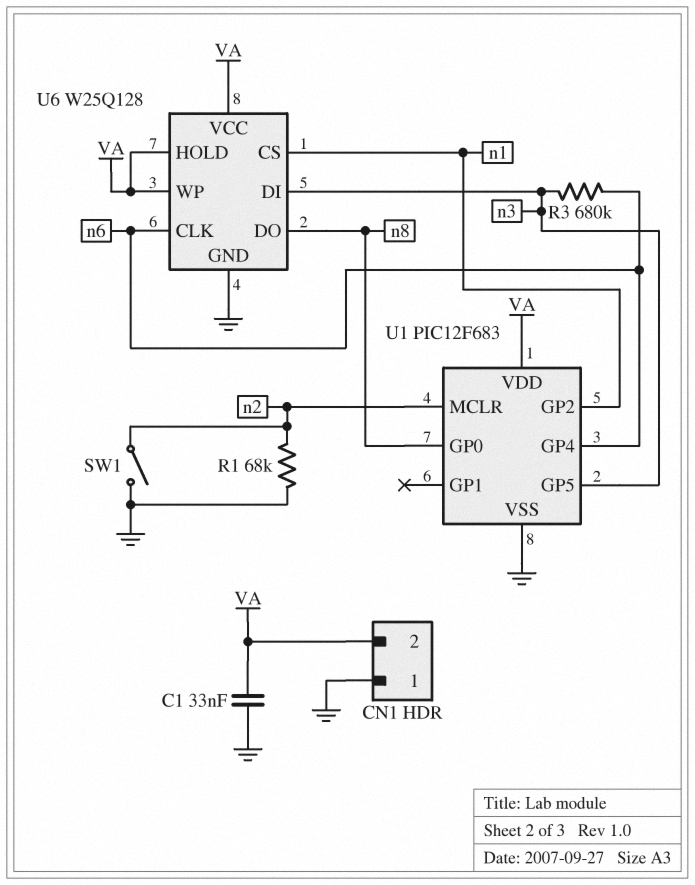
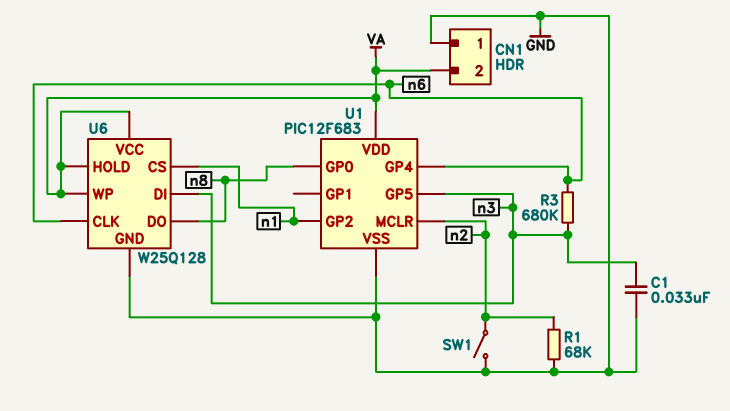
C1: 33nF (GND, VA) -> 33nF (GND, n3)

